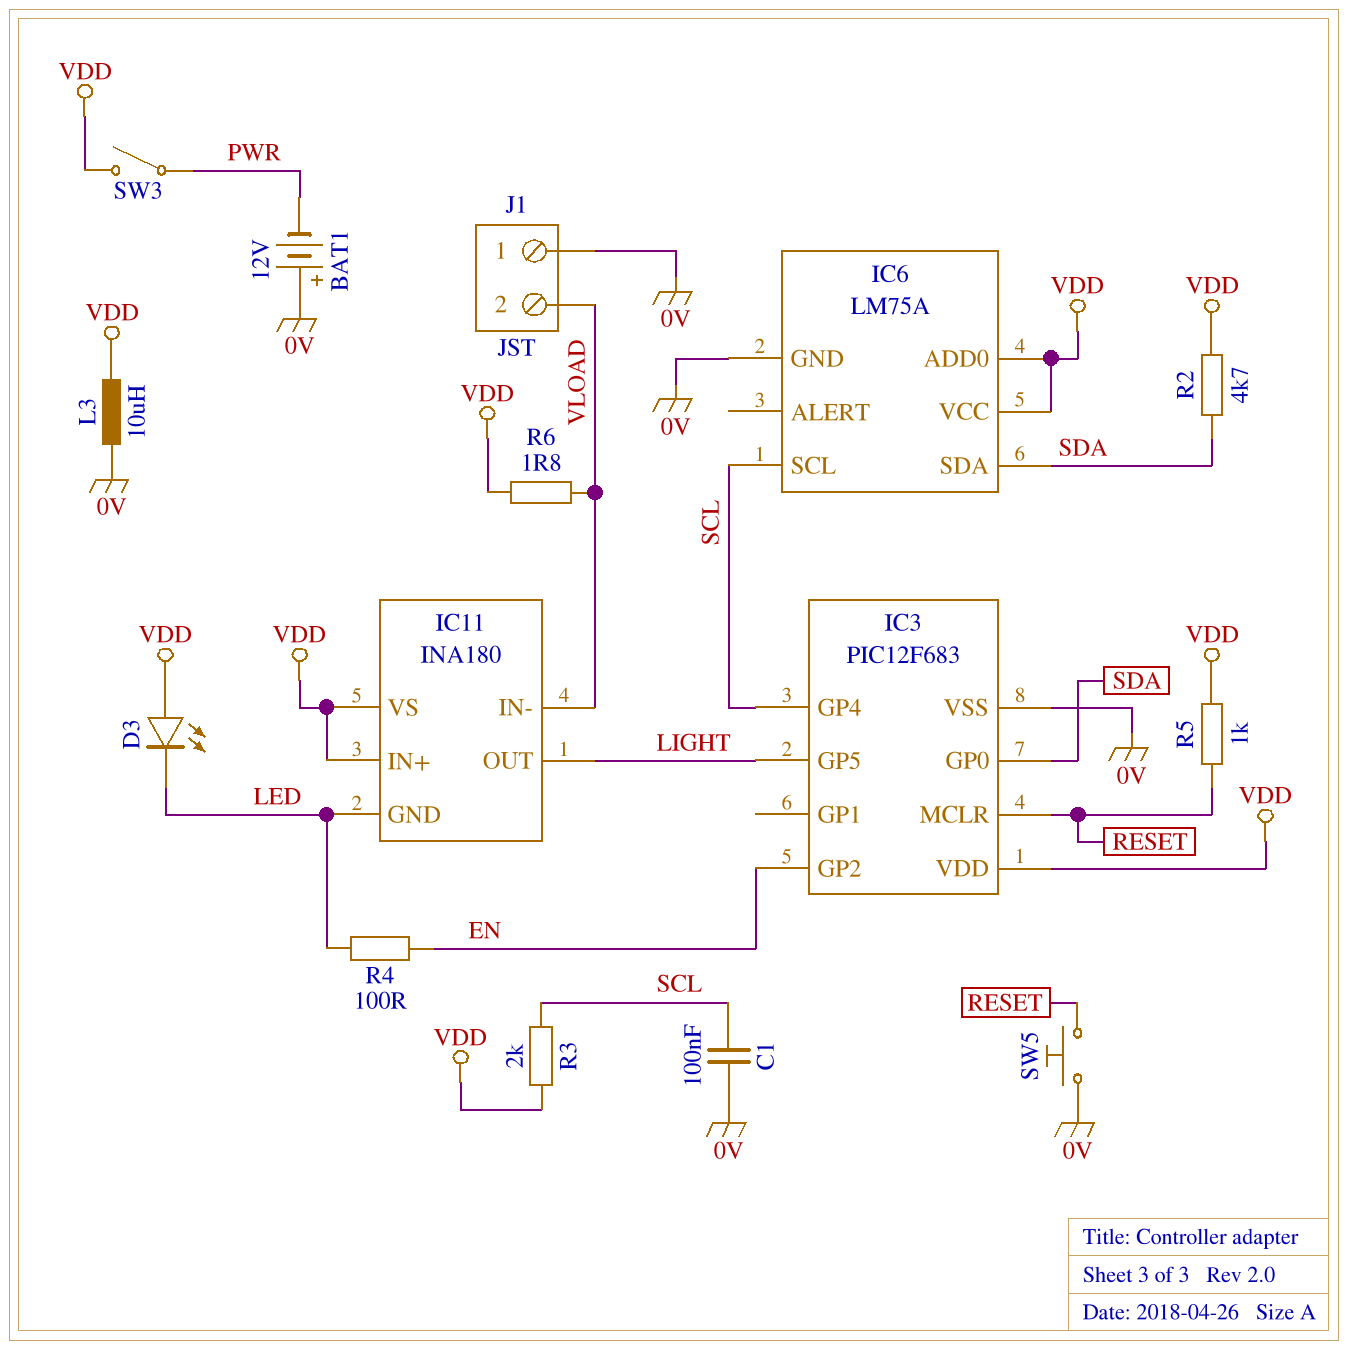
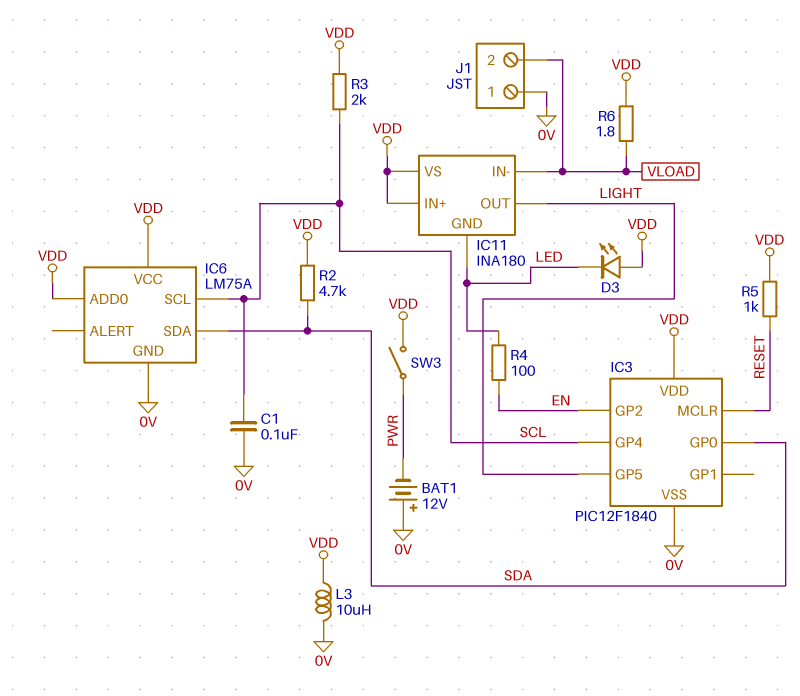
IC3: PIC12F683 -> PIC12F1840
SW5: button (0V, RESET) -> none

